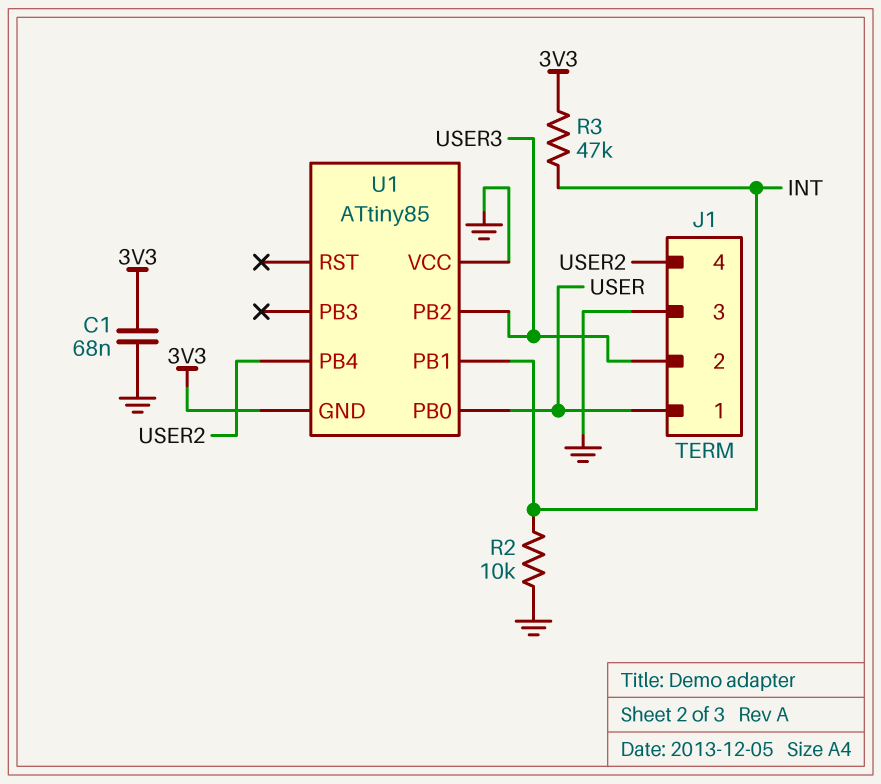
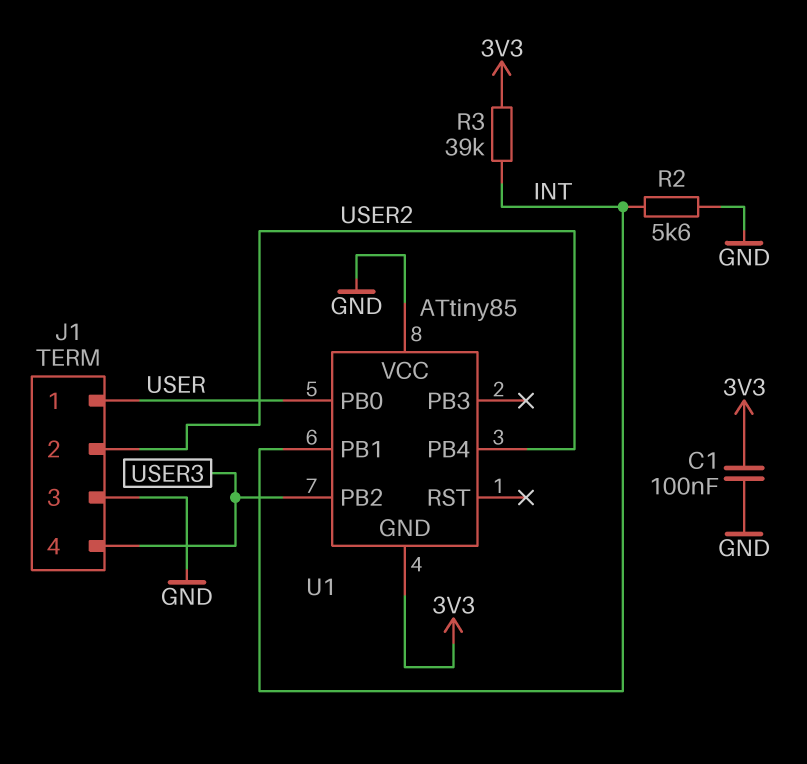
C1: 68nF (3V3, GND) -> 100nF (3V3, GND)
J1 pin 2: USER3 -> USER2
J1 pin 4: USER2 -> USER3
R2: 10k (GND, INT) -> 5.6k (GND, INT)
R3: 47k (3V3, INT) -> 39k (3V3, INT)

